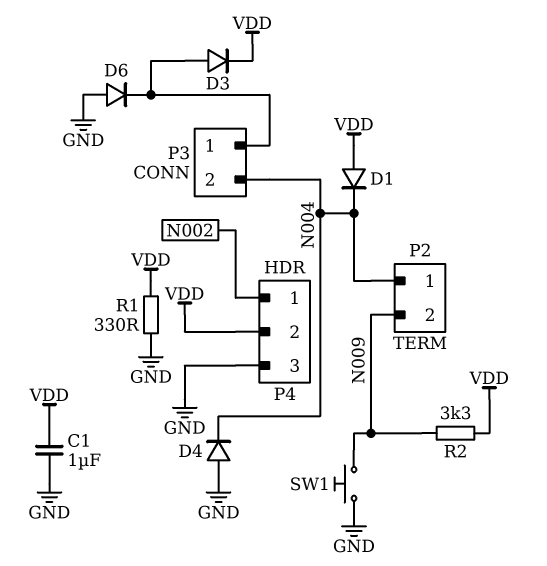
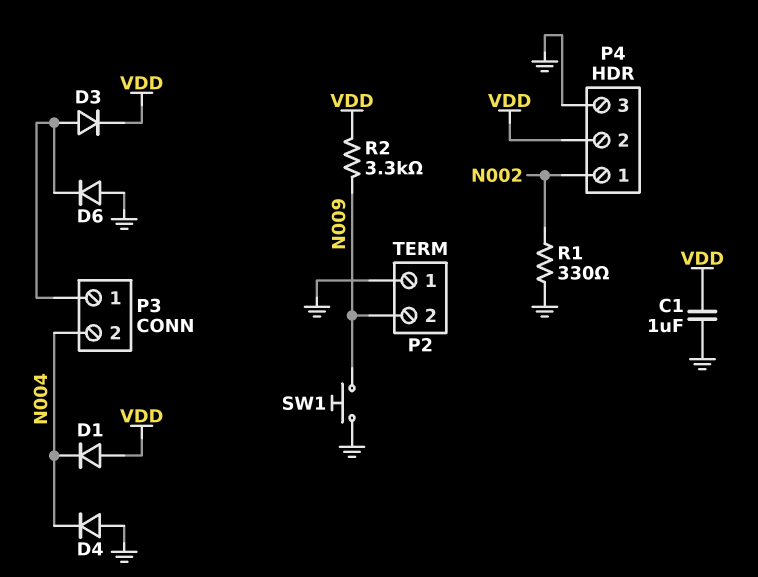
P2 pin 1: N004 -> GND
R1: 330 (GND, VDD) -> 330 (GND, N002)

